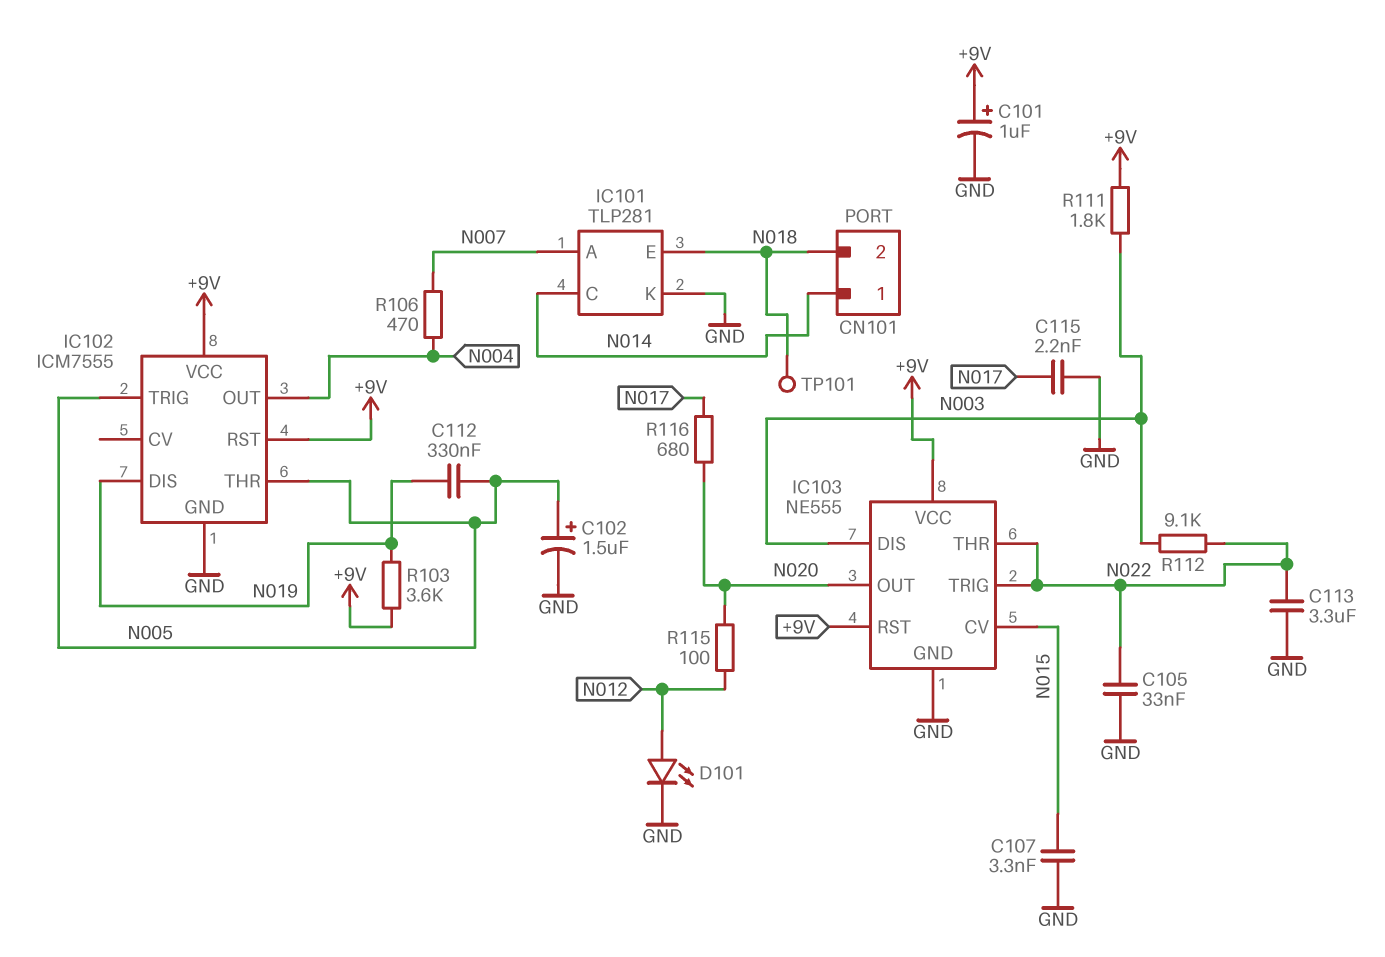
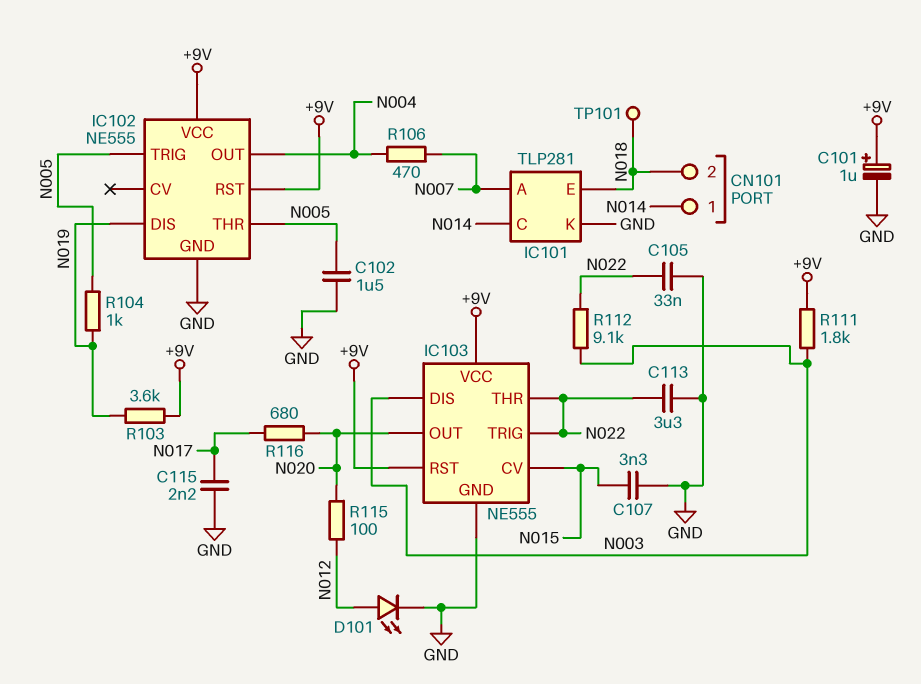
C102: 1.5uF (plus N005, minus GND) -> 1.5uF (GND, N005)
C112: 330nF (N005, N019) -> none
IC102: ICM7555 -> NE555
R104: none -> 1k (N005, N019)

